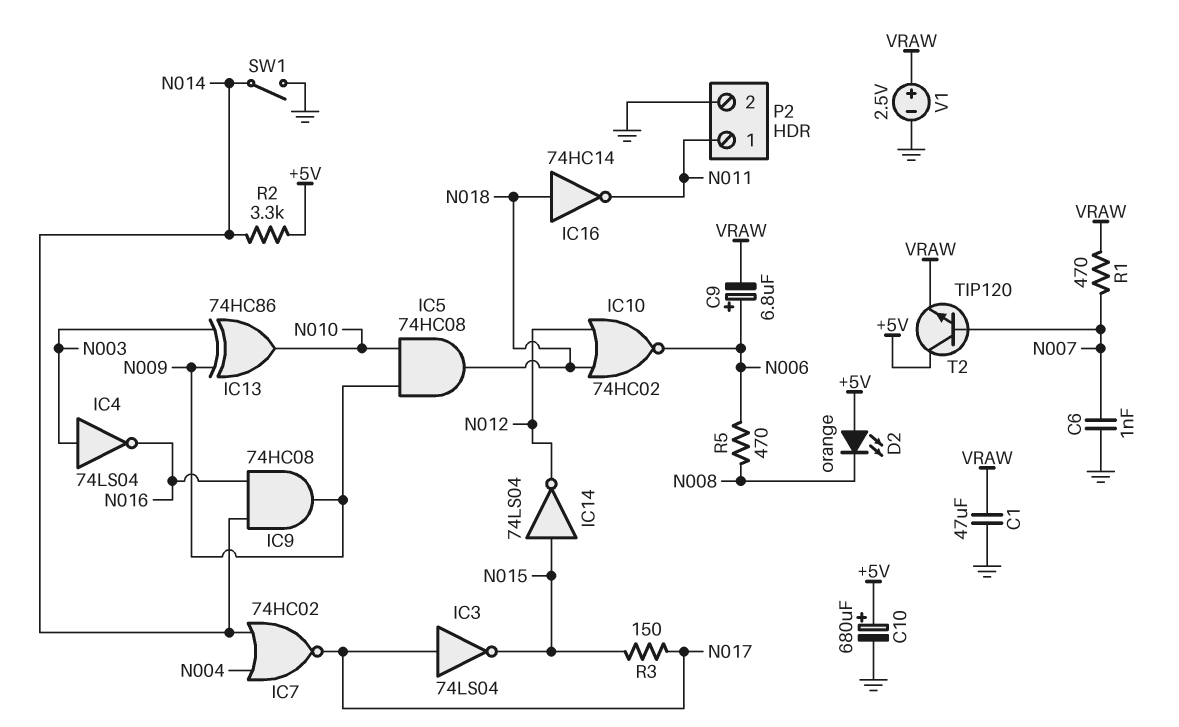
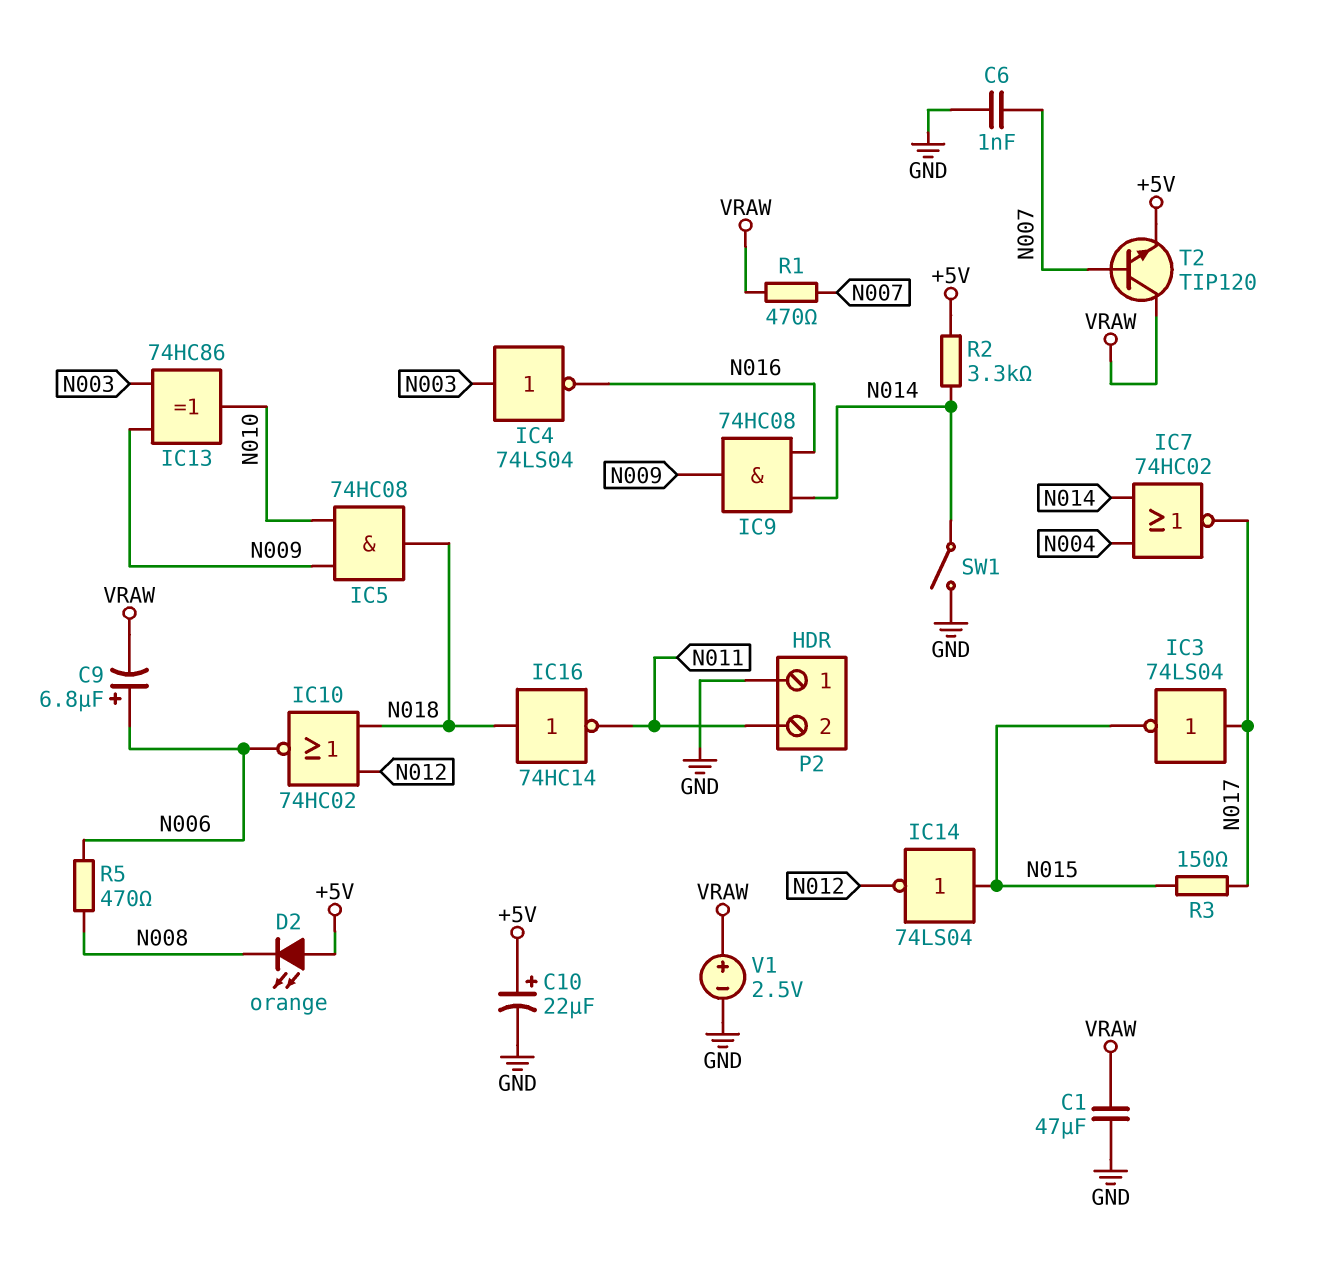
C10: 680uF (plus +5V, minus GND) -> 22uF (plus +5V, minus GND)
P2 pin 1: N011 -> GND
P2 pin 2: GND -> N011
T2: NPN TIP120 (B N007, C +5V, E VRAW) -> NPN TIP120 (B N007, C VRAW, E +5V)

